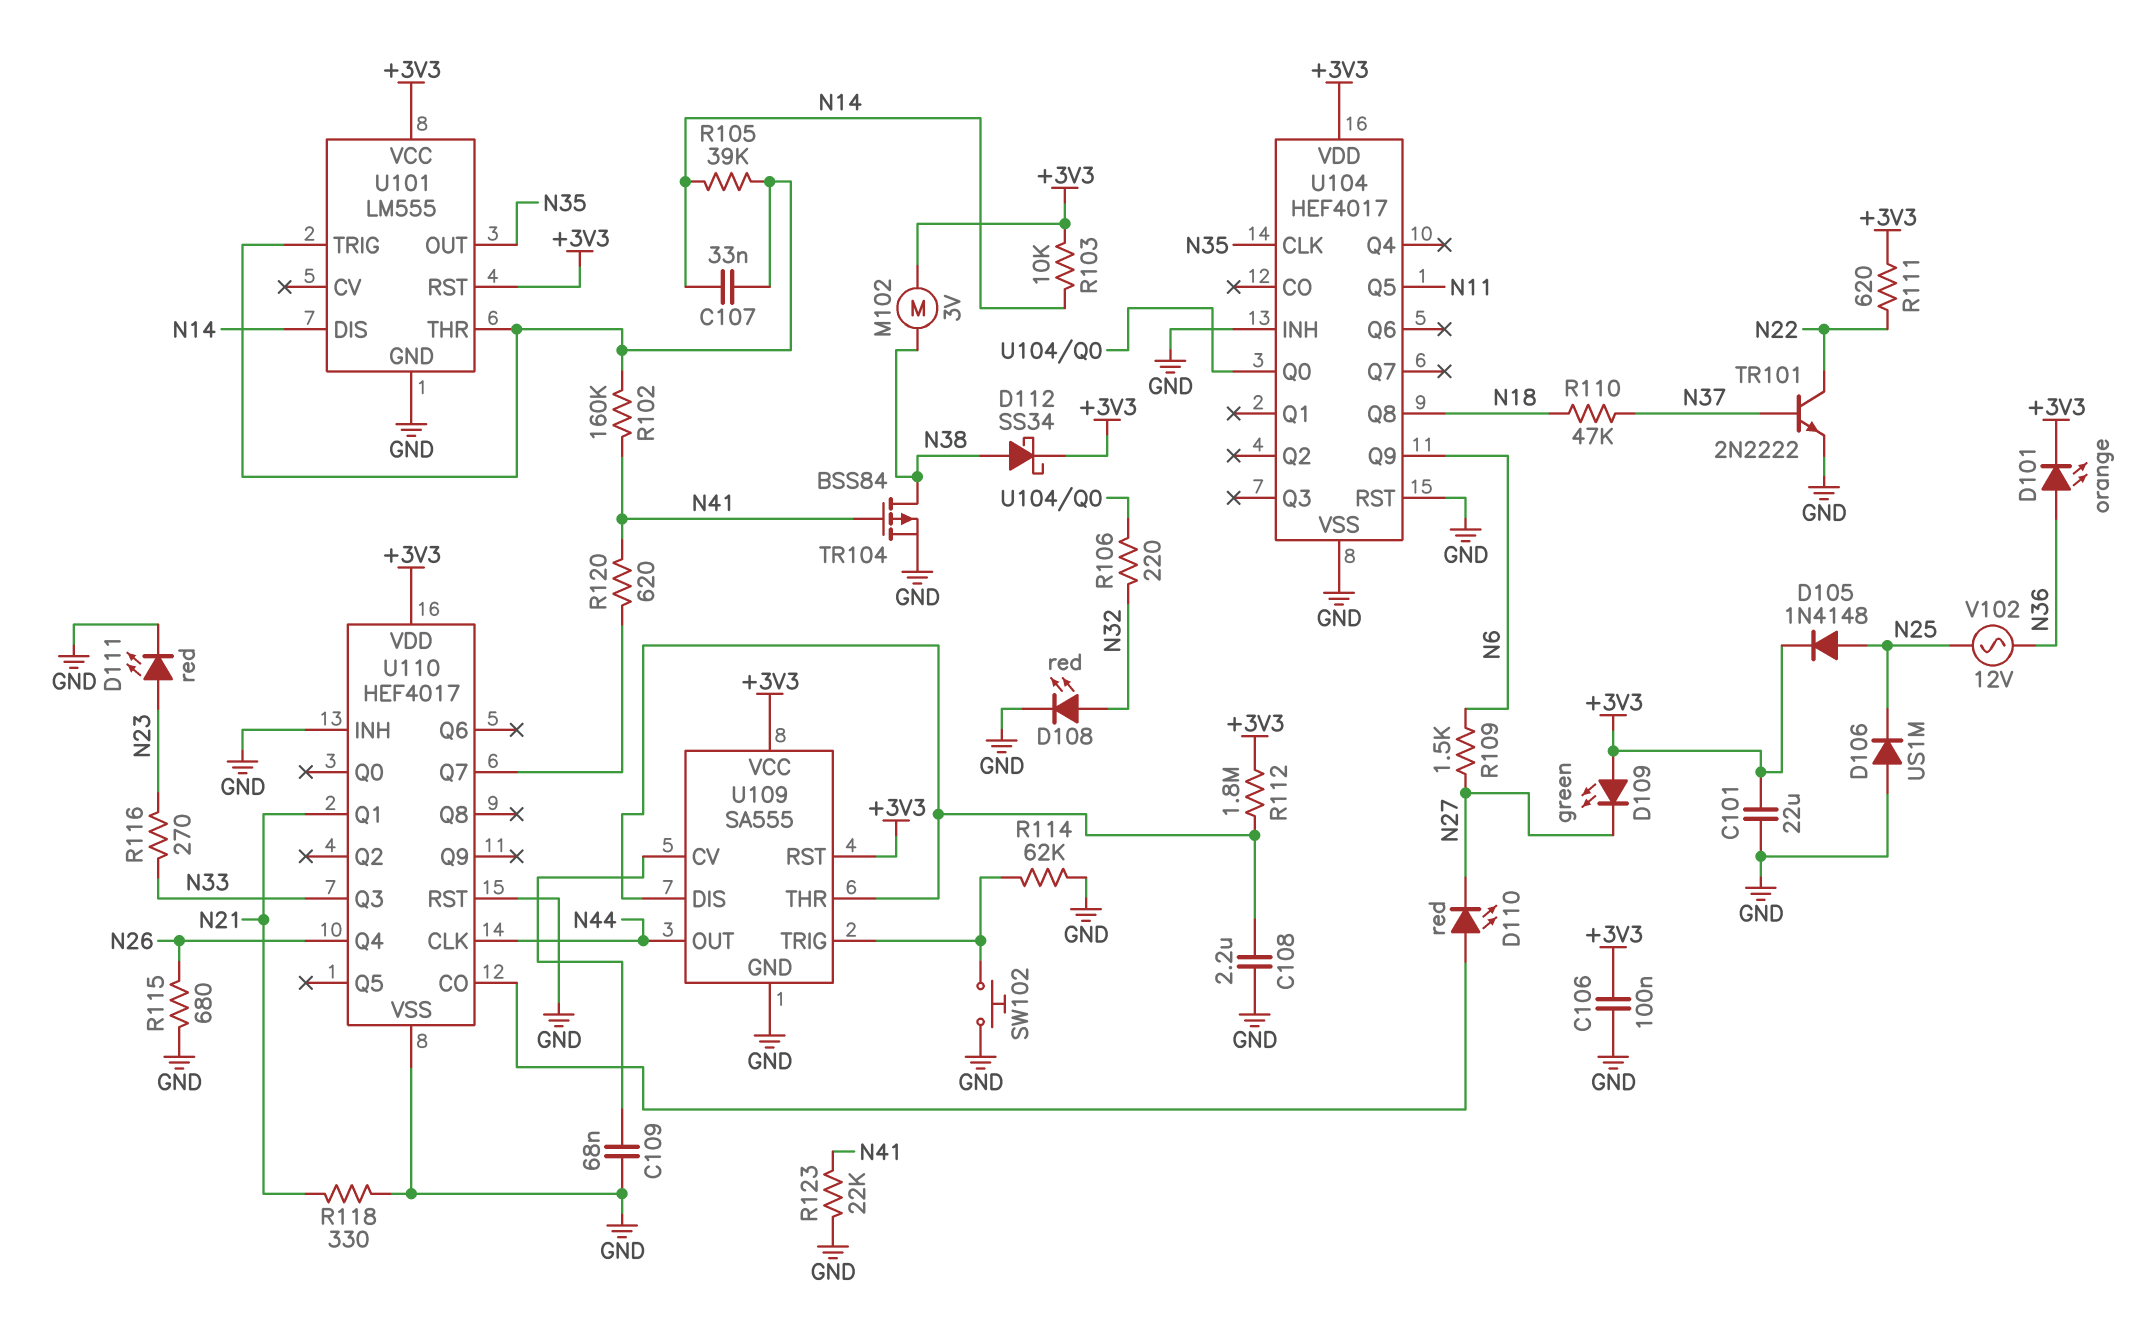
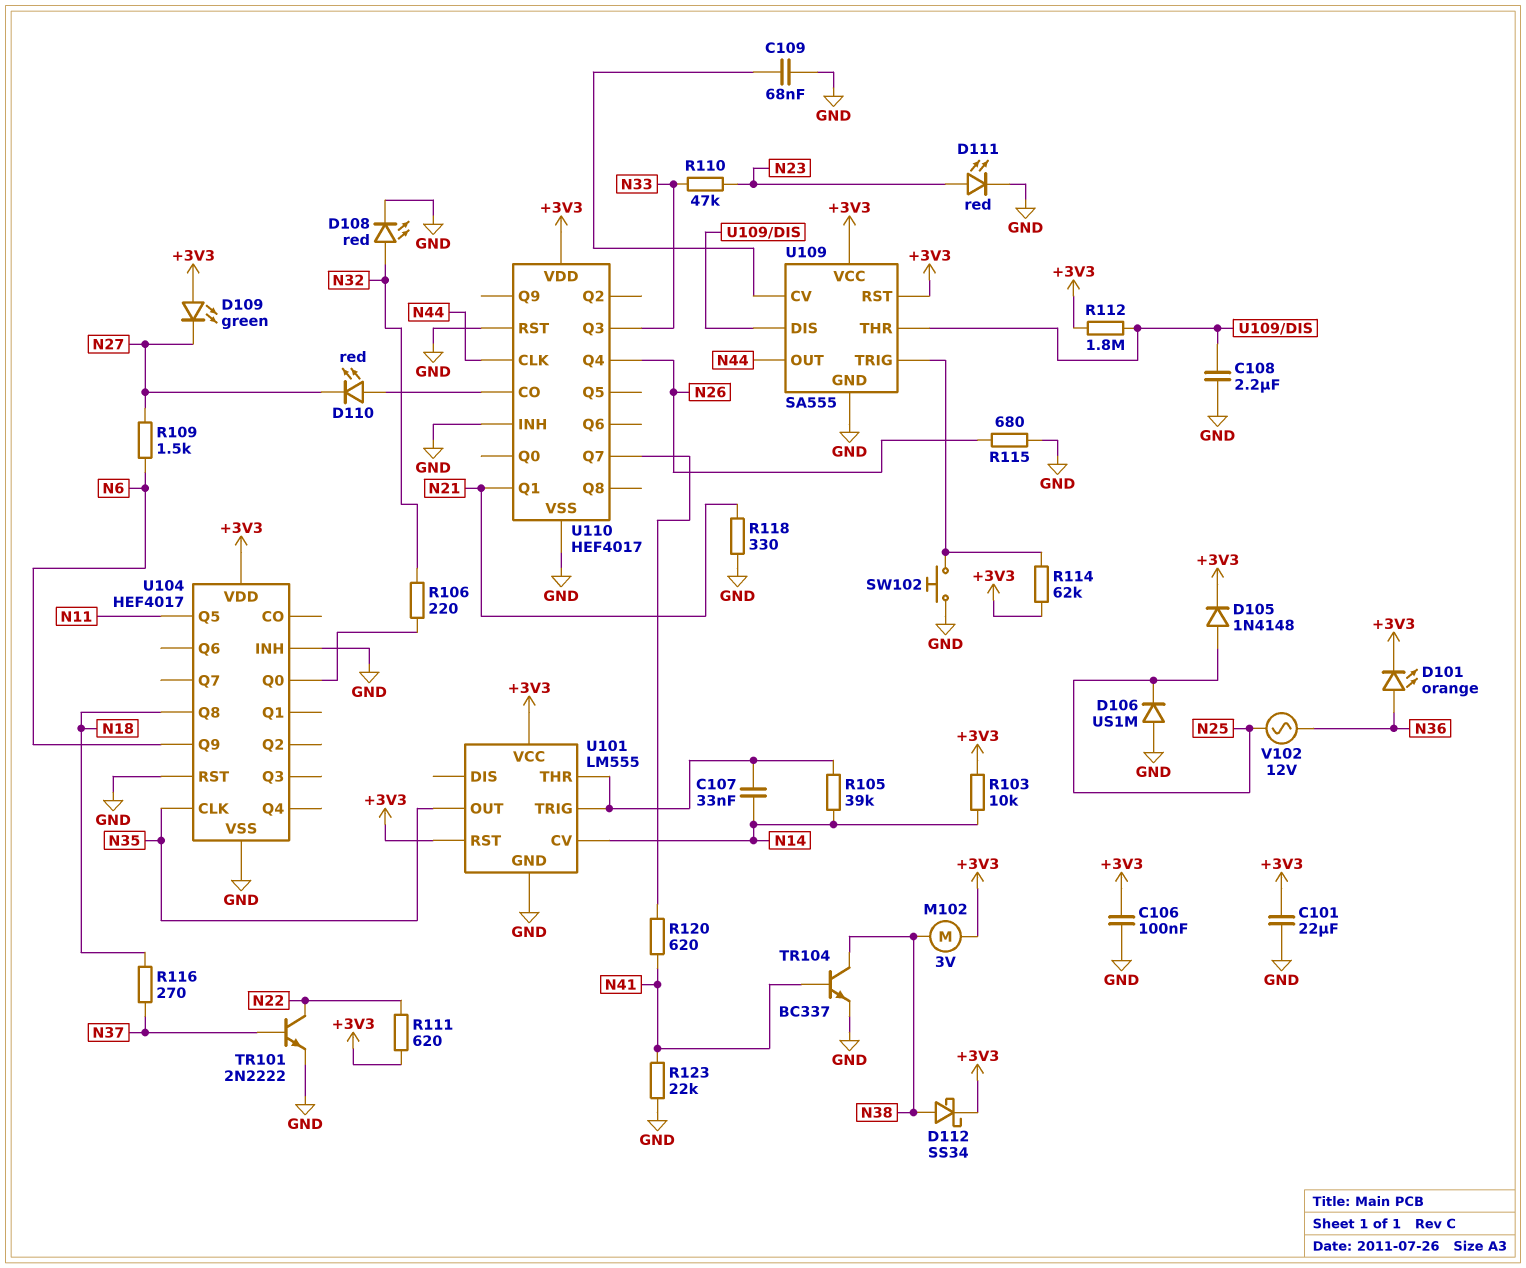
R102: 160k (N41, U101/THR) -> none
R110: 47k (N18, N37) -> 47k (N23, N33)
R114: 62k (GND, U109/TRIG) -> 62k (+3V3, U109/TRIG)
R116: 270 (N23, N33) -> 270 (N18, N37)
TR104: PMOS BSS84 (G N41, D N38, S GND) -> NPN BC337 (B N41, C N38, E GND)
U101 pin CV: none -> N14
U101 pin DIS: N14 -> none

